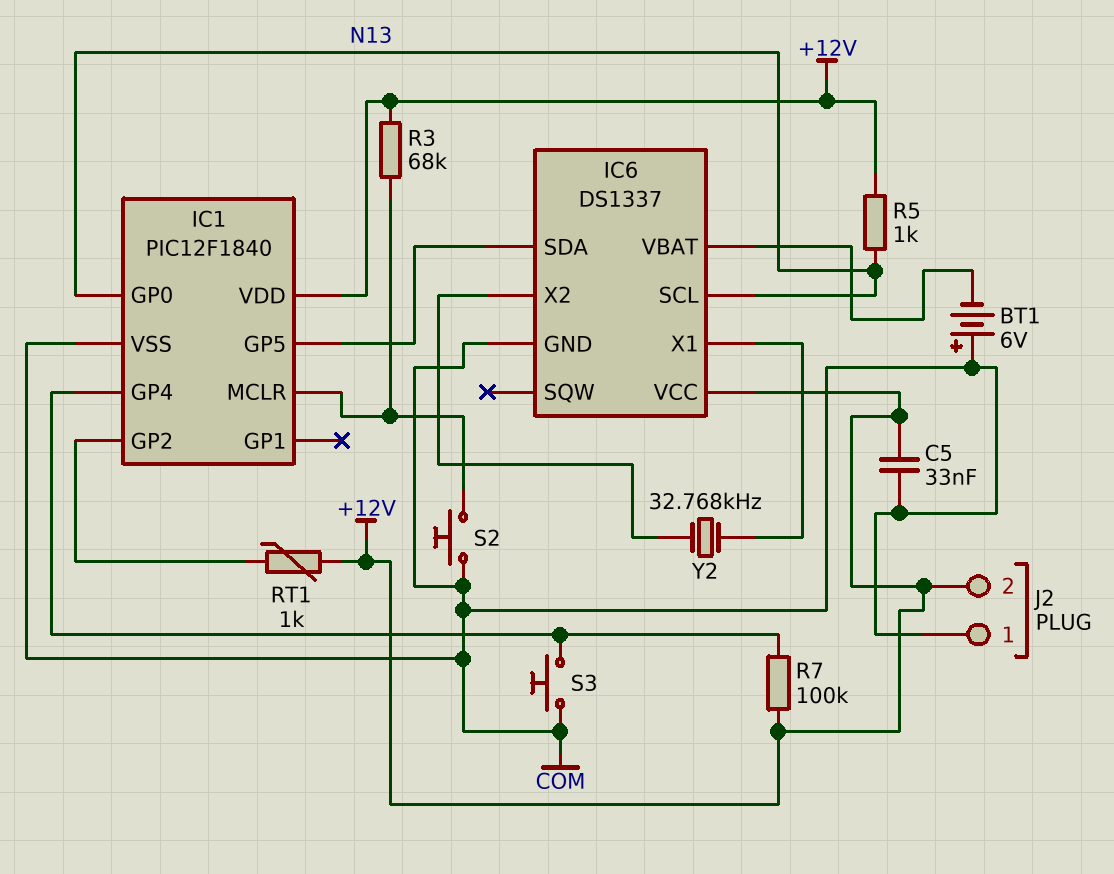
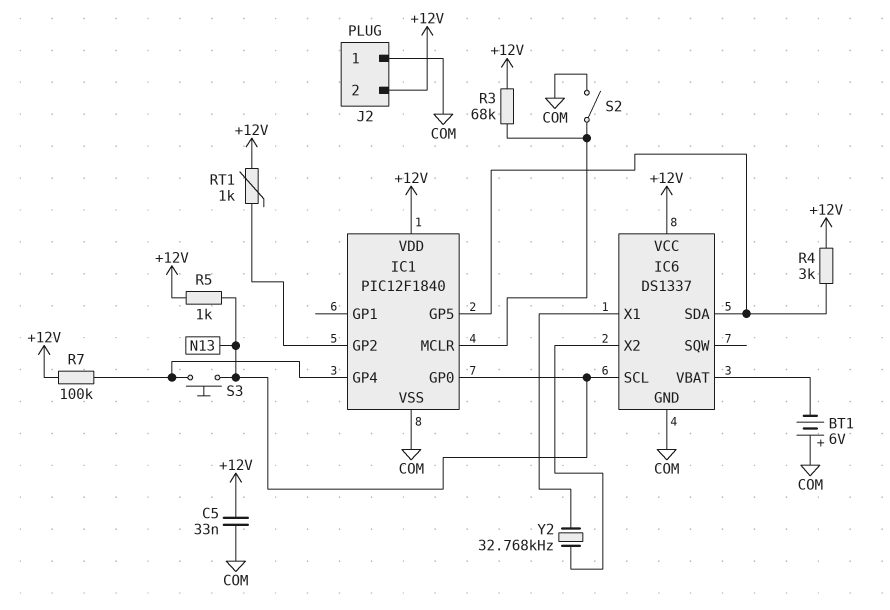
R4: none -> 3k (+12V, IC1/GP5)
S2: button (COM, IC1/MCLR) -> switch (COM, IC1/MCLR)
S3: button (COM, IC1/GP4) -> button (IC1/GP4, N13)

